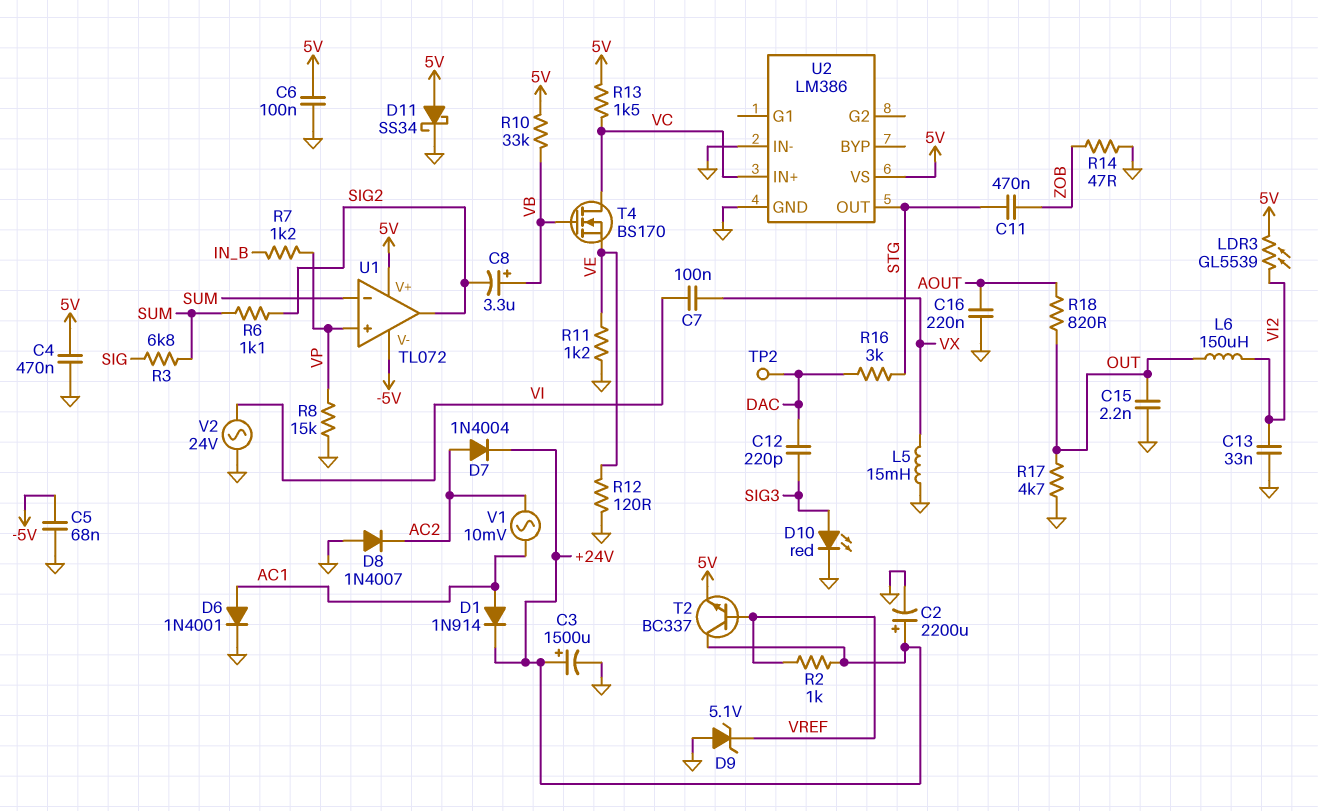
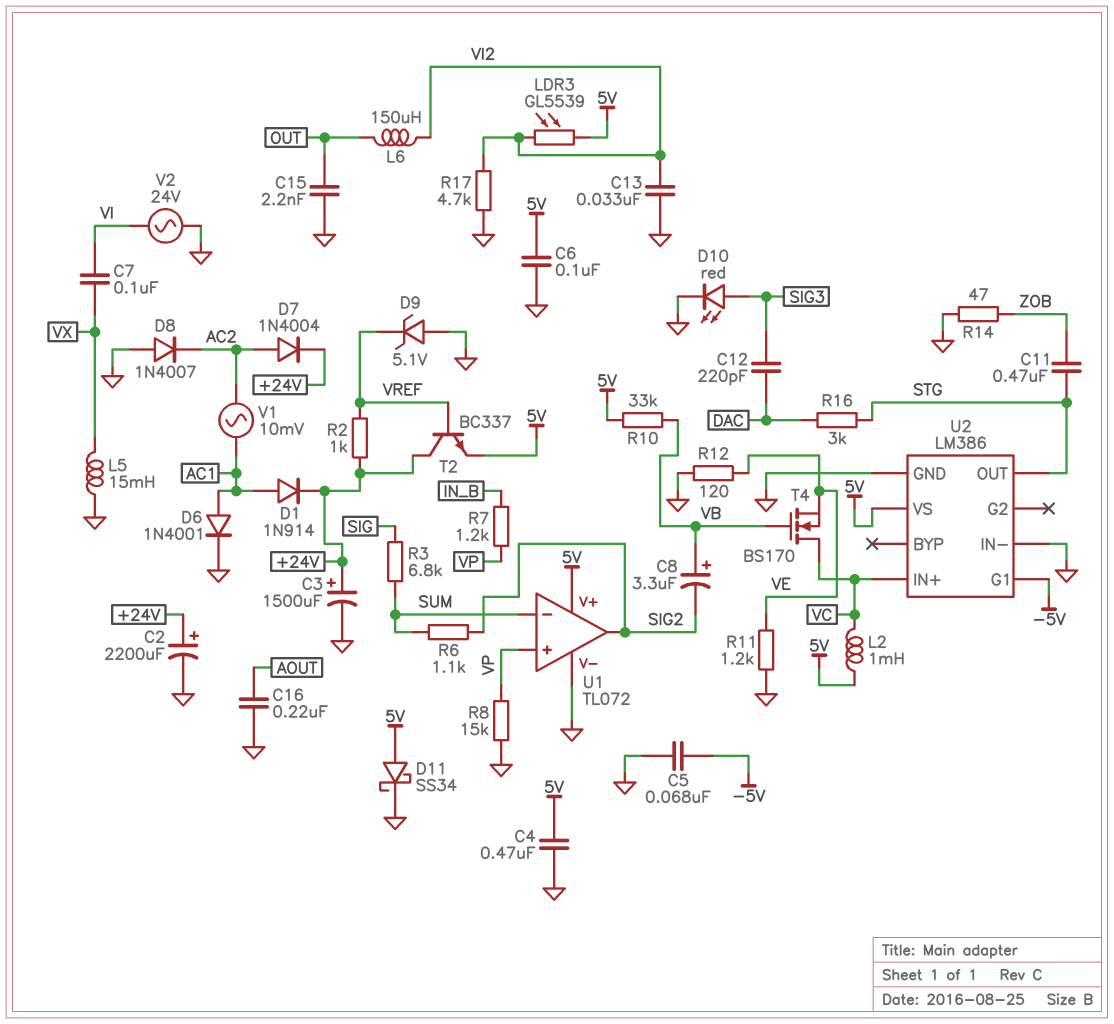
L2: none -> 1mH (5V, VC)
R13: 1.5k (5V, VC) -> none
R17: 4.7k (GND, OUT) -> 4.7k (GND, VI2)
R18: 820 (AOUT, OUT) -> none
TP2: test point (DAC) -> none
U1 pin V-: -5V -> GND
U2 pin G1: none -> -5V

